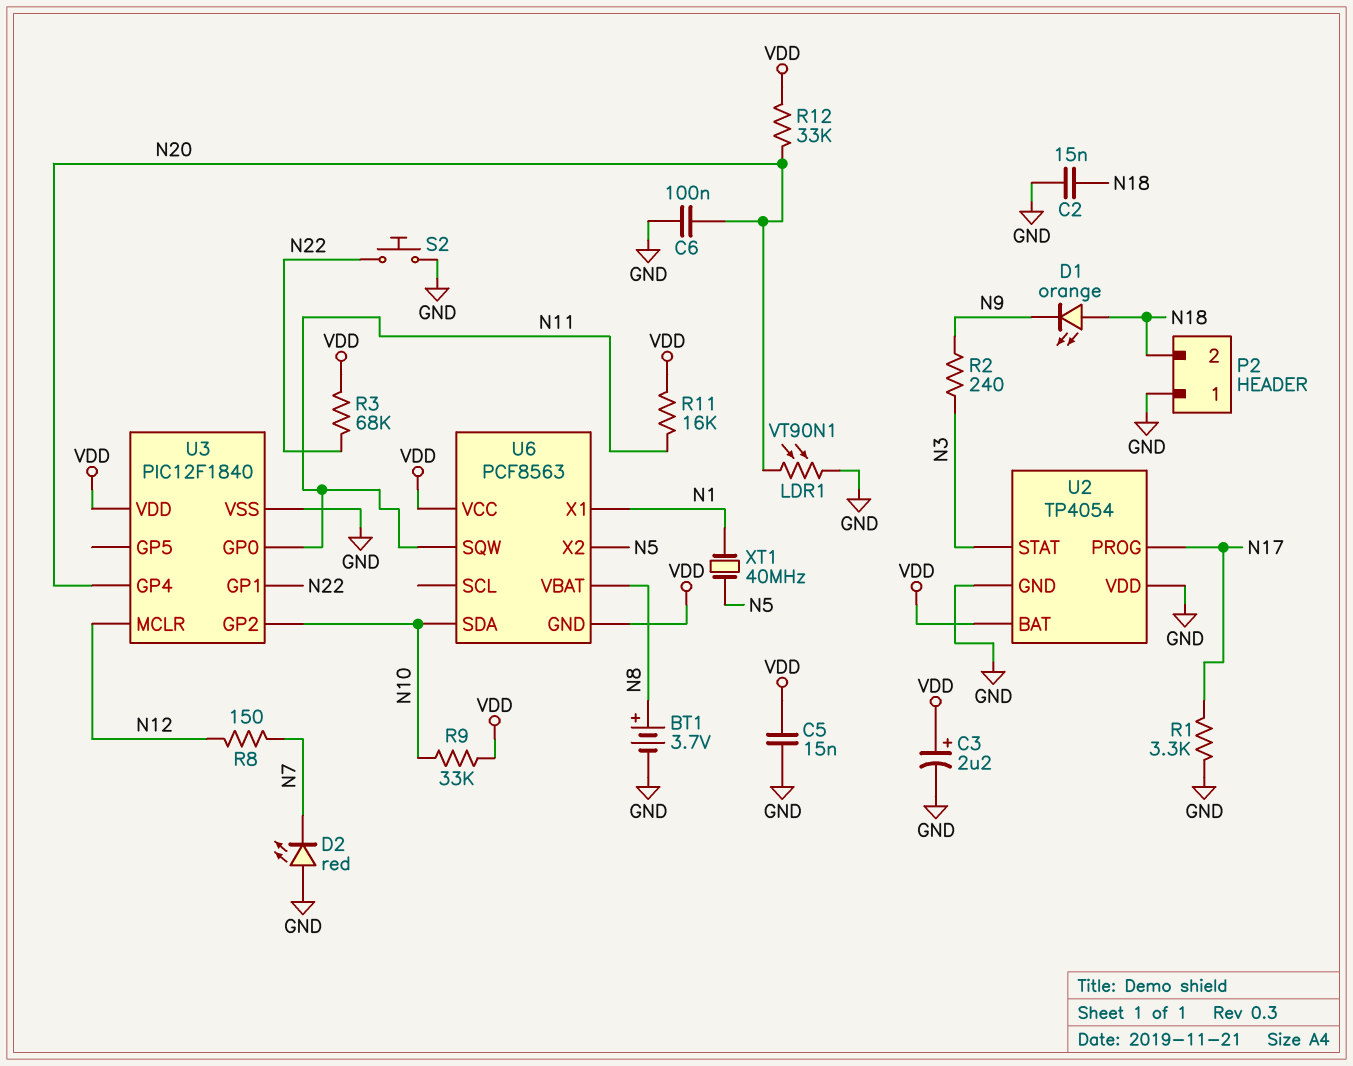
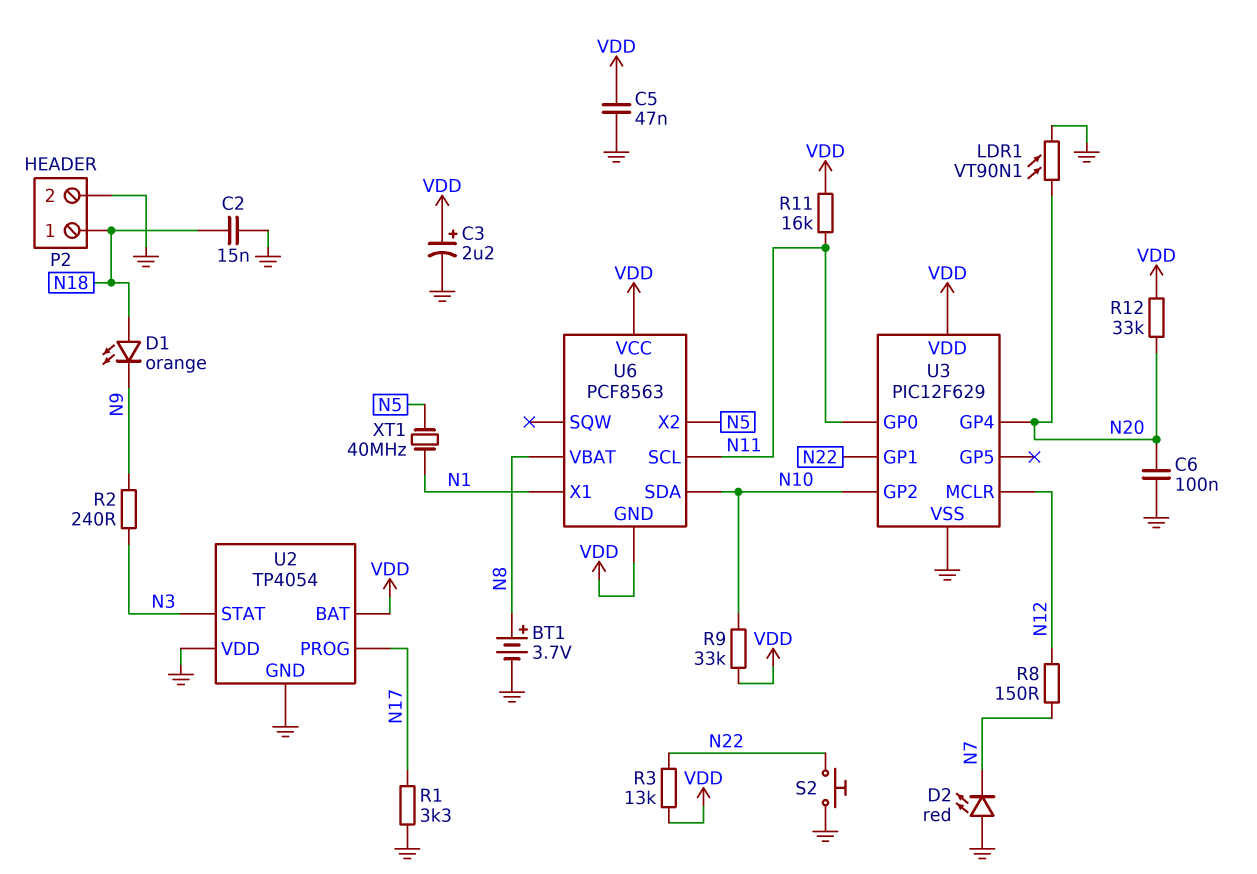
C5: 15nF (GND, VDD) -> 47nF (GND, VDD)
P2 pin 1: GND -> N18
P2 pin 2: N18 -> GND
R3: 68k (N22, VDD) -> 13k (N22, VDD)
U3: PIC12F1840 -> PIC12F629
U6 pin SCL: none -> N11
U6 pin SQW: N11 -> none

